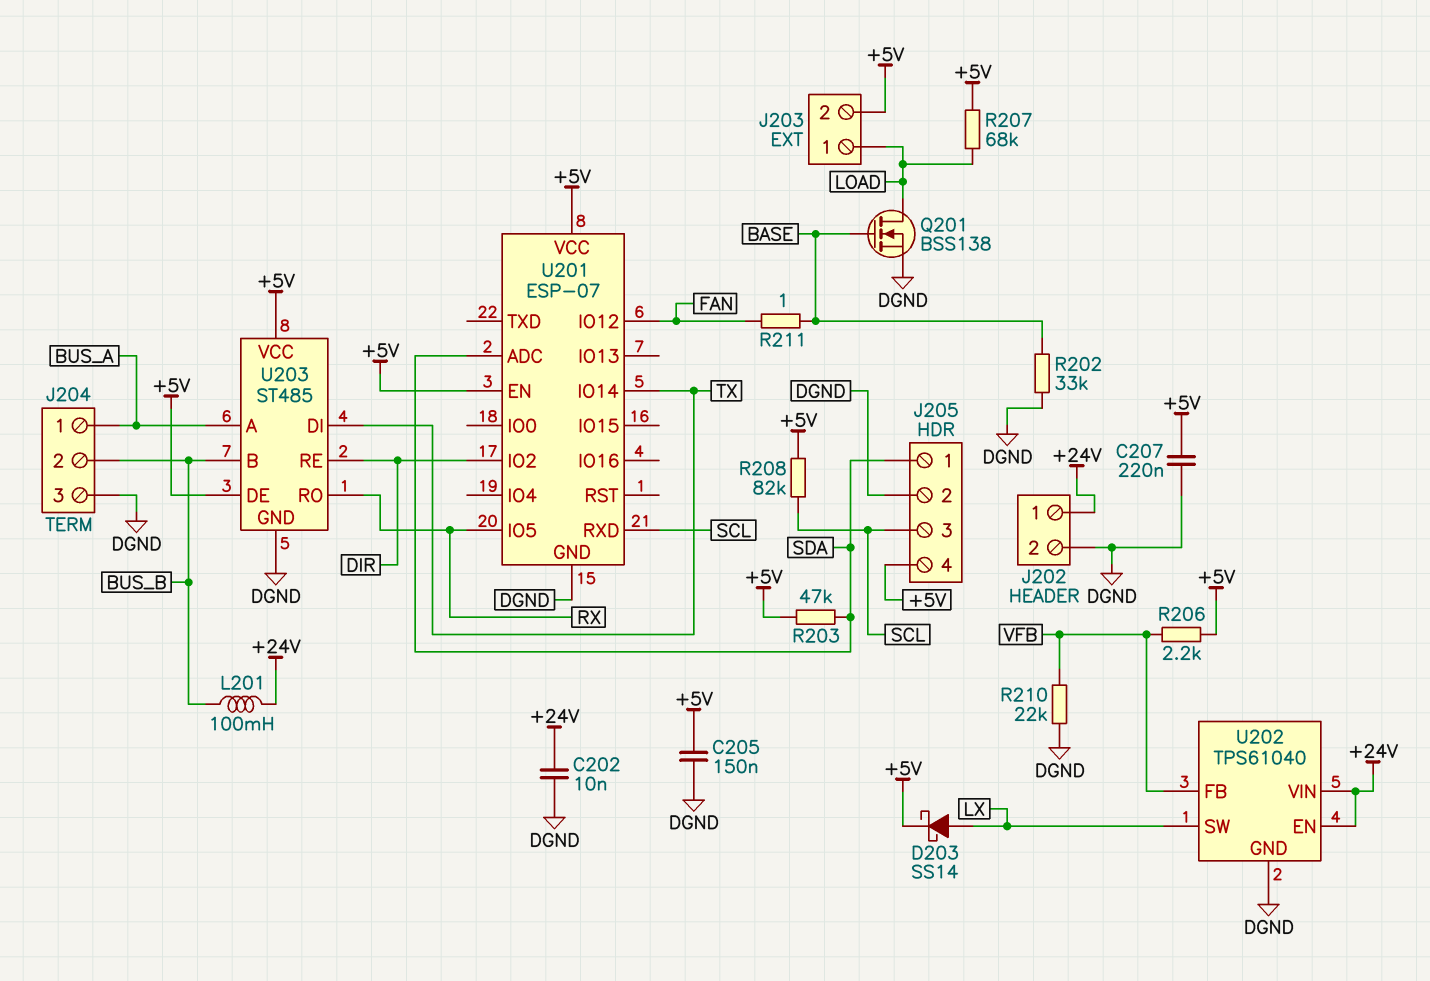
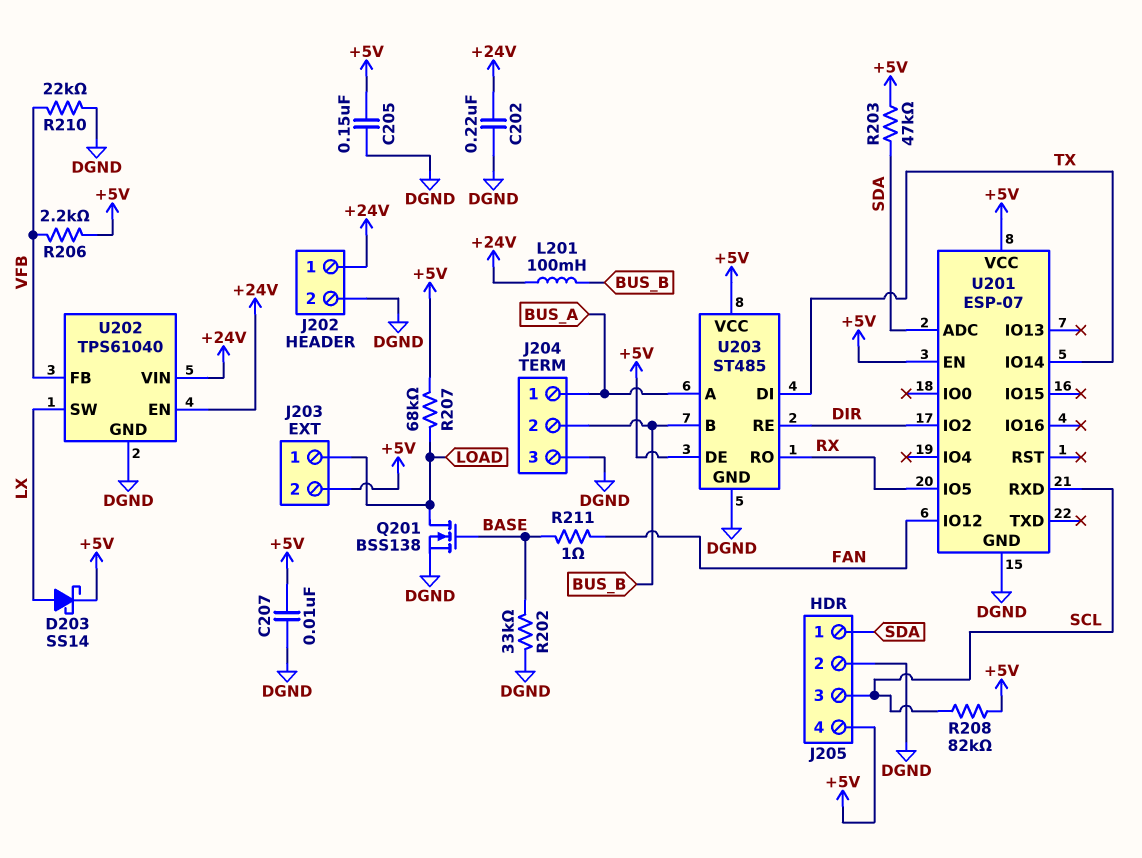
C202: 10nF (+24V, DGND) -> 220nF (+24V, DGND)
C207: 220nF (+5V, DGND) -> 10nF (+5V, DGND)

